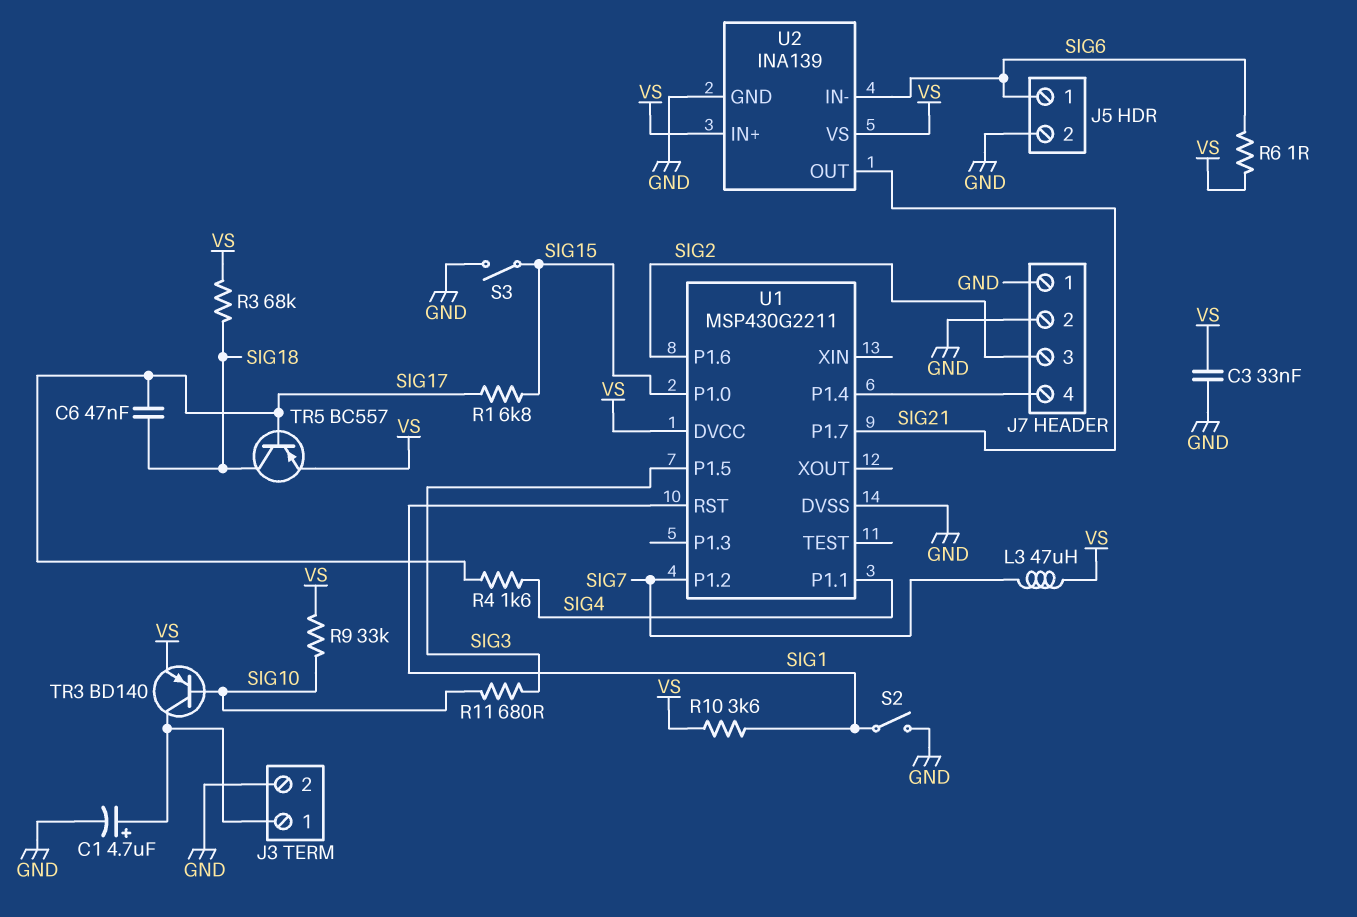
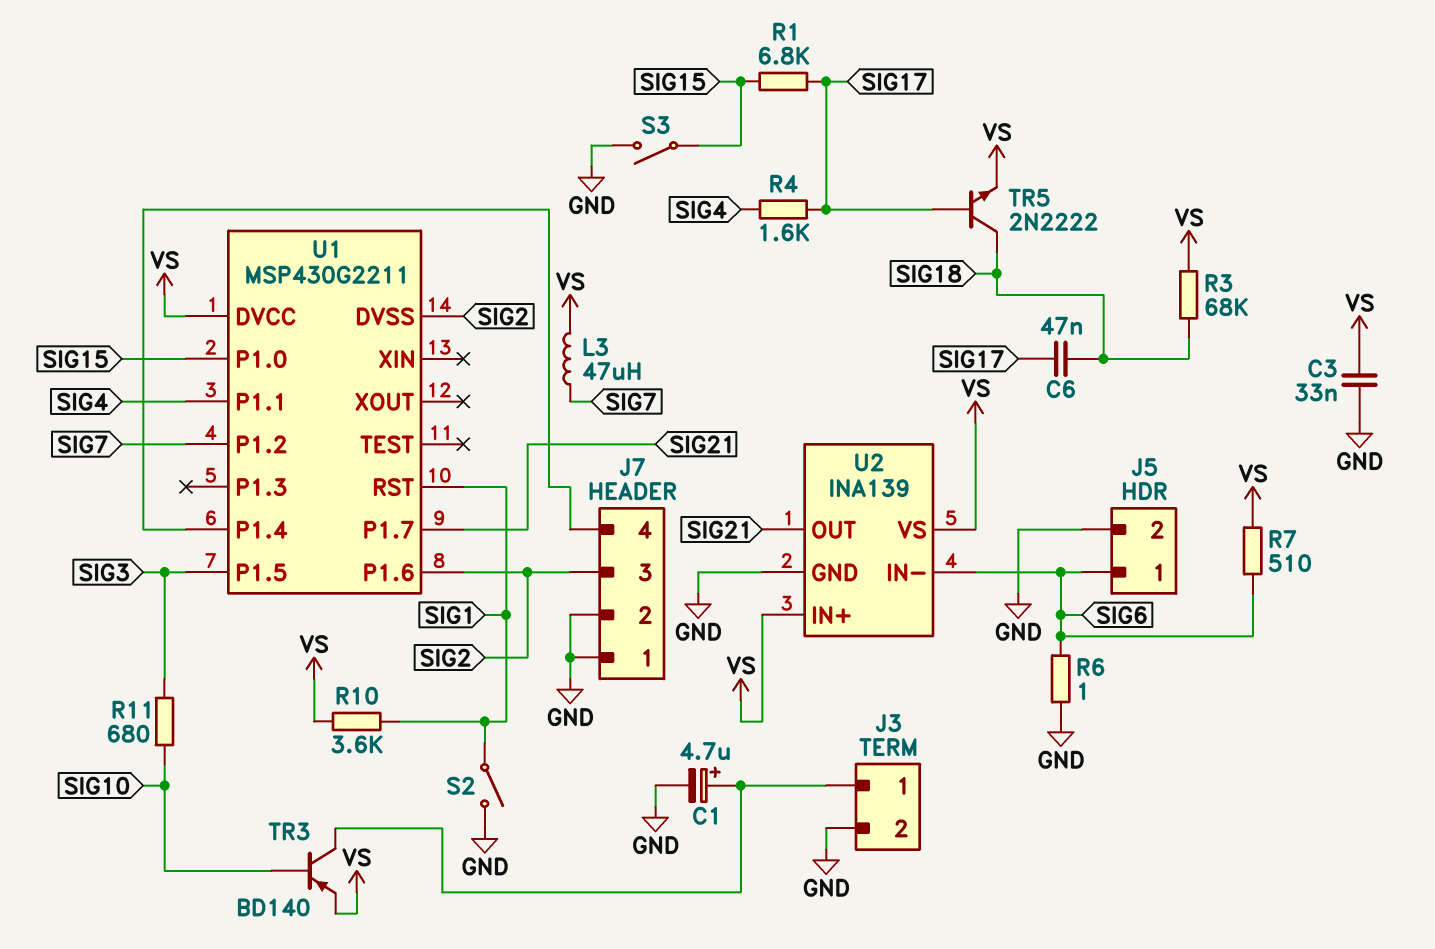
R6: 1 (SIG6, VS) -> 1 (GND, SIG6)
R7: none -> 510 (SIG6, VS)
R9: 33k (SIG10, VS) -> none
TR5: PNP BC557 (B SIG17, C SIG18, E VS) -> NPN 2N2222 (B SIG17, C SIG18, E VS)
U1 pin DVSS: GND -> SIG2

